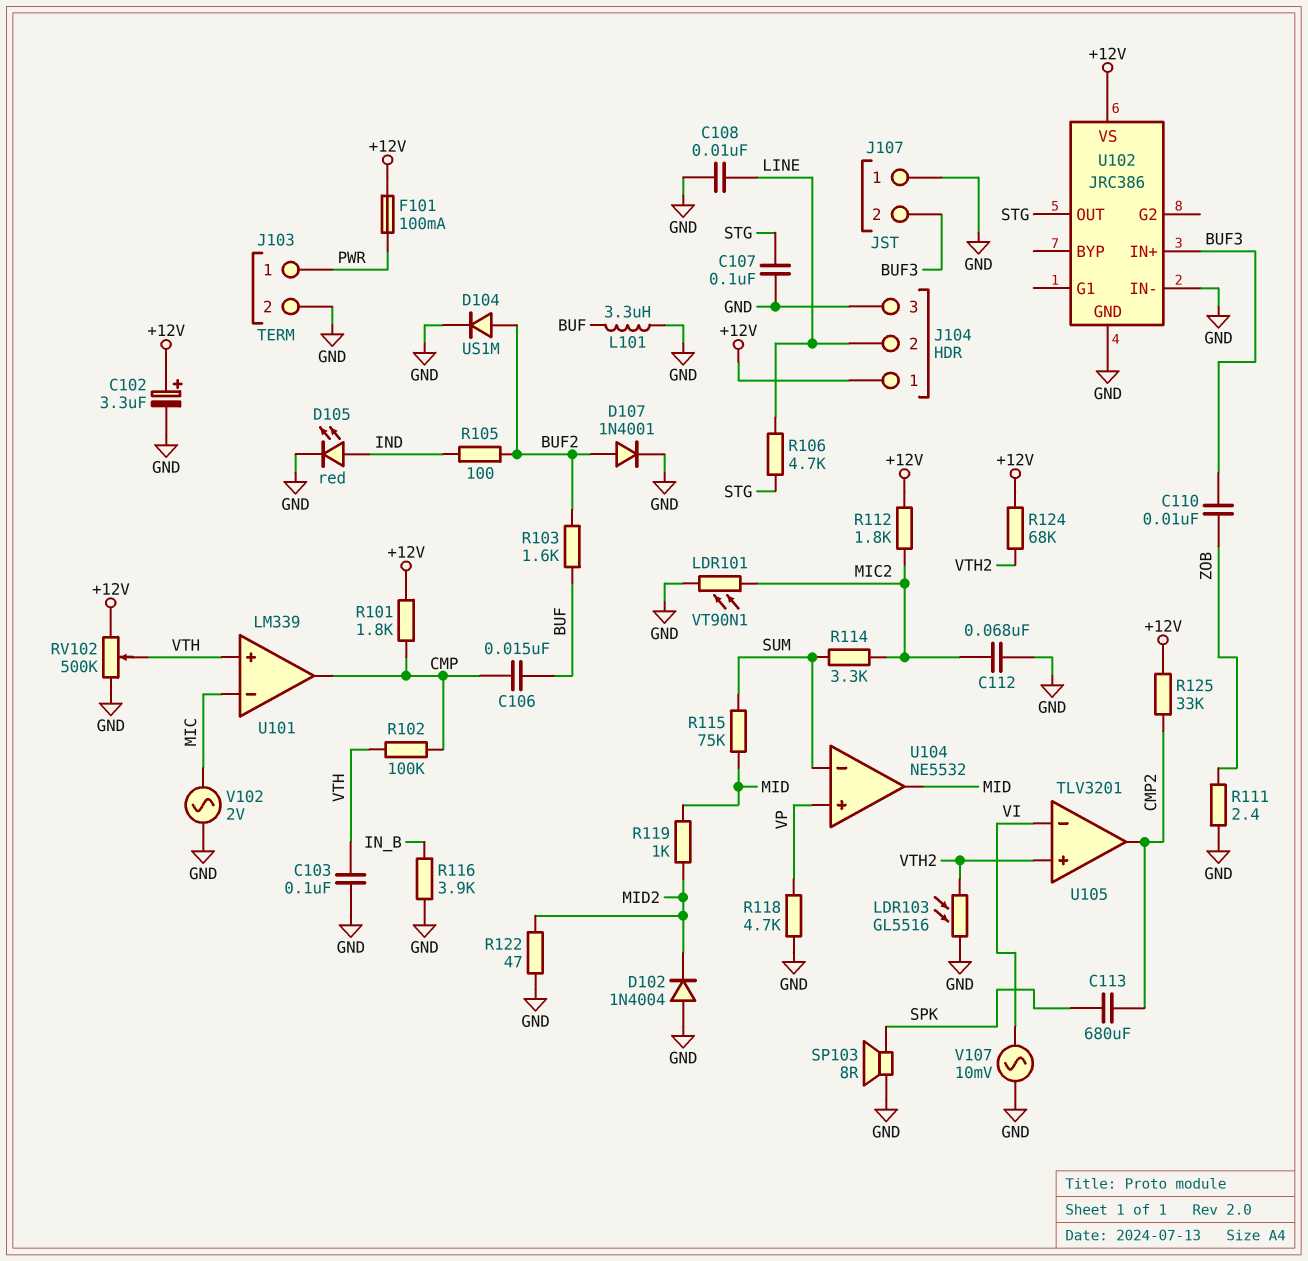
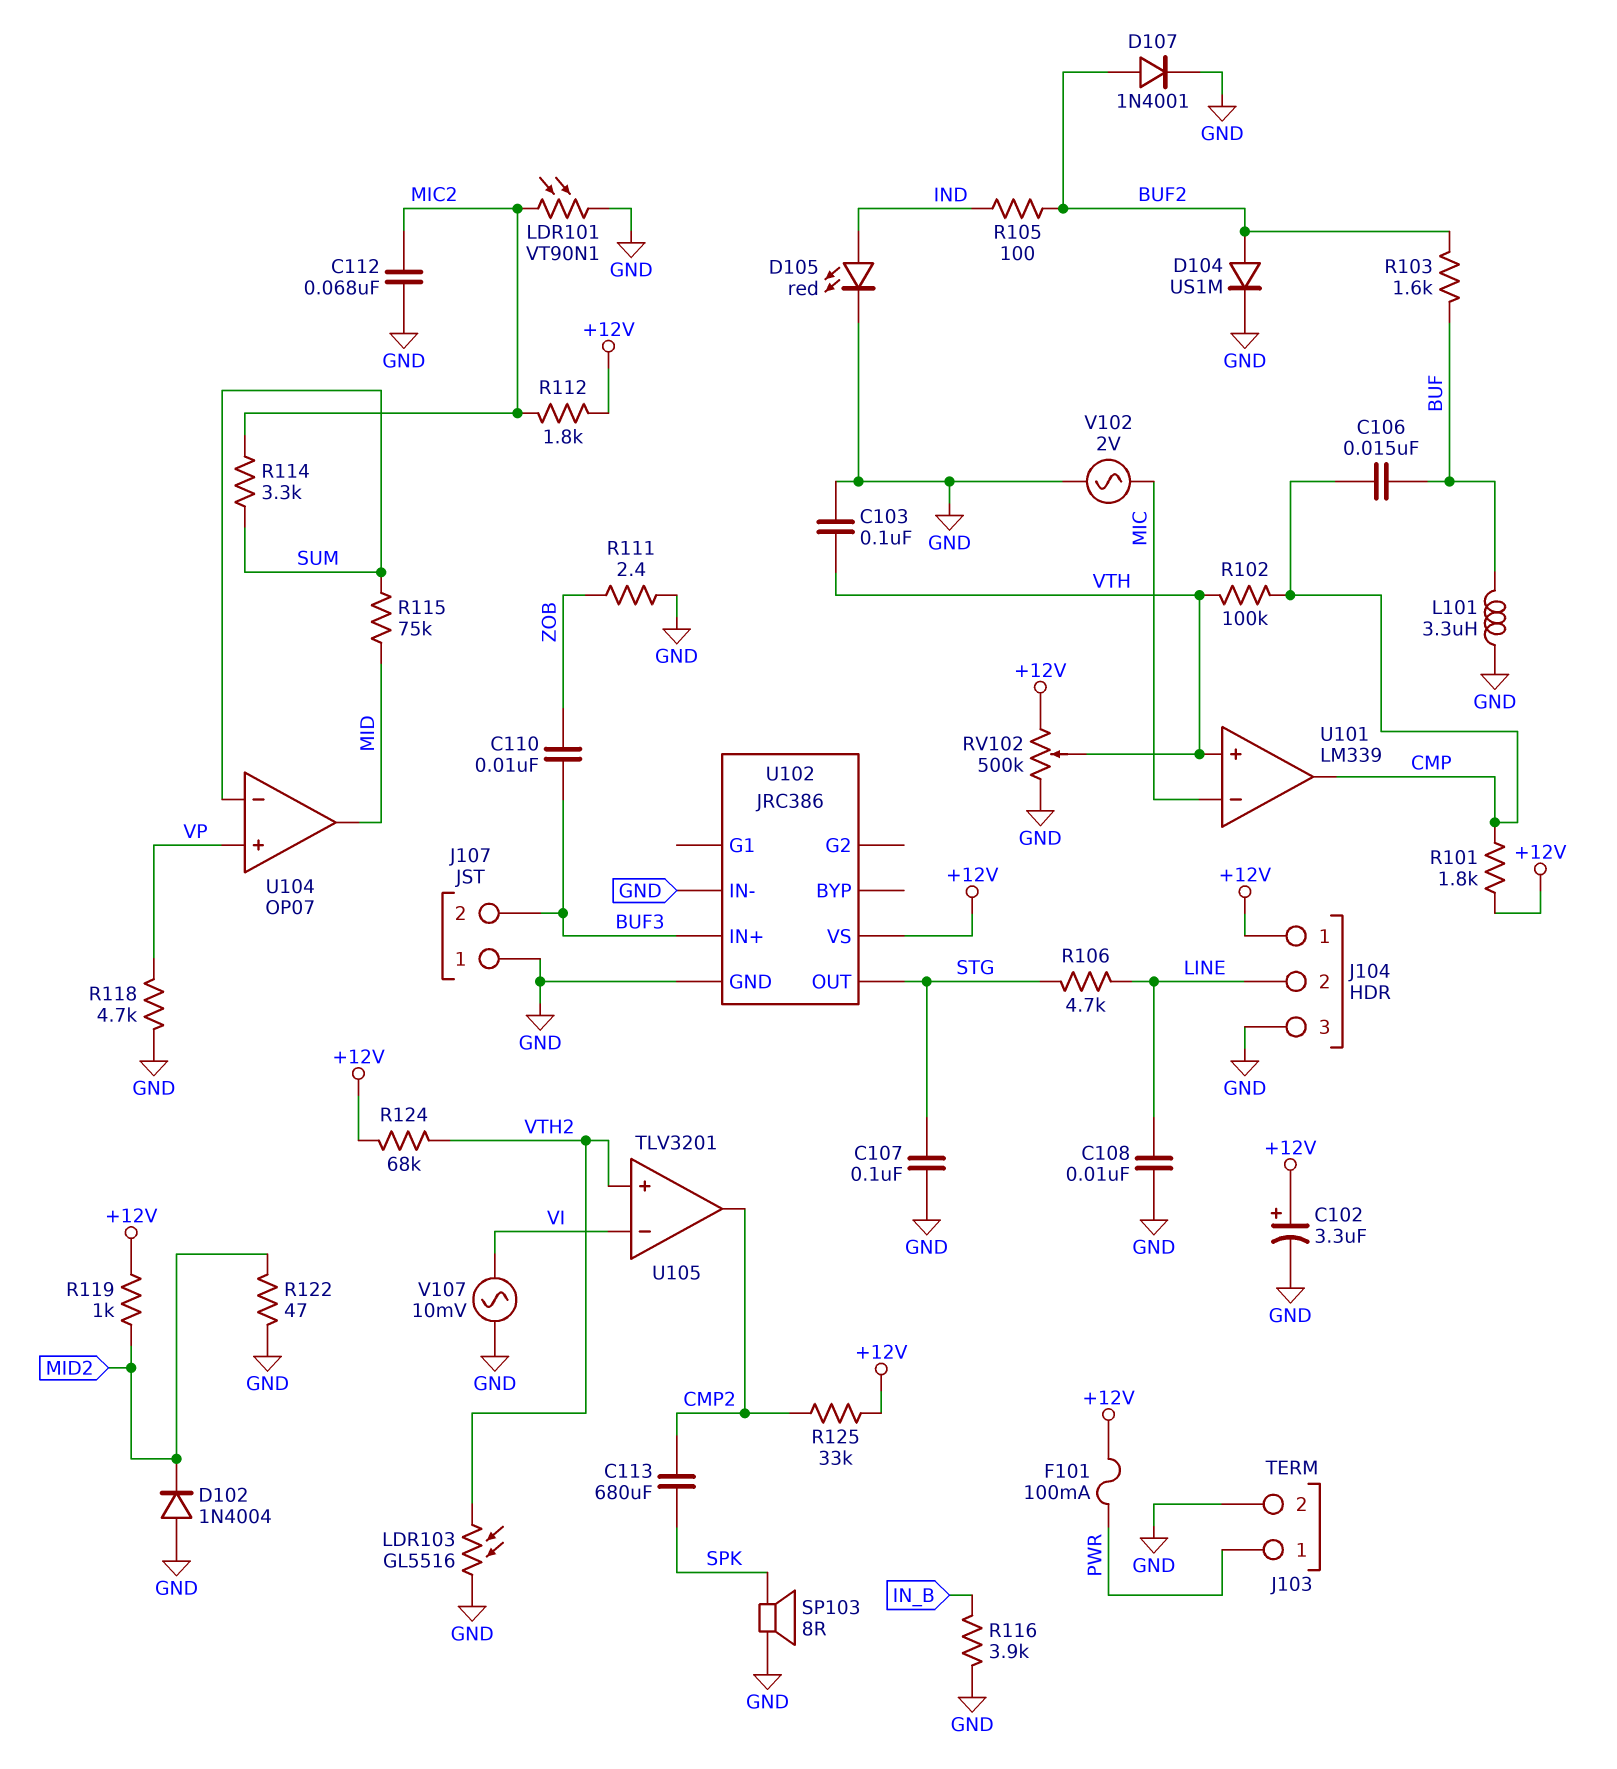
R119: 1k (MID, MID2) -> 1k (+12V, MID2)
U104: NE5532 -> OP07

